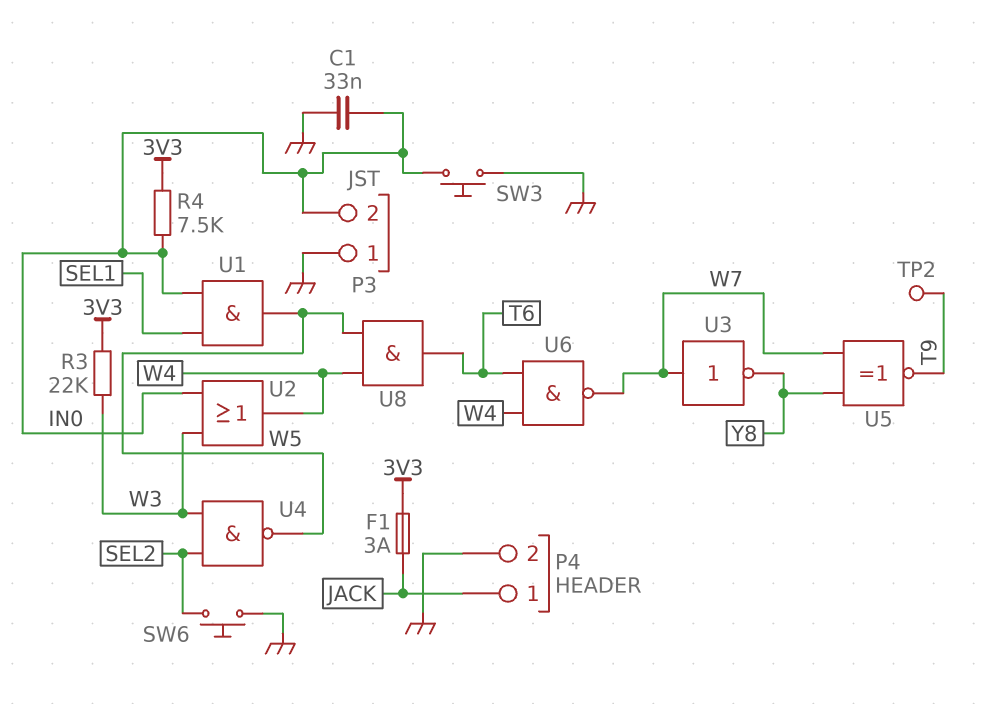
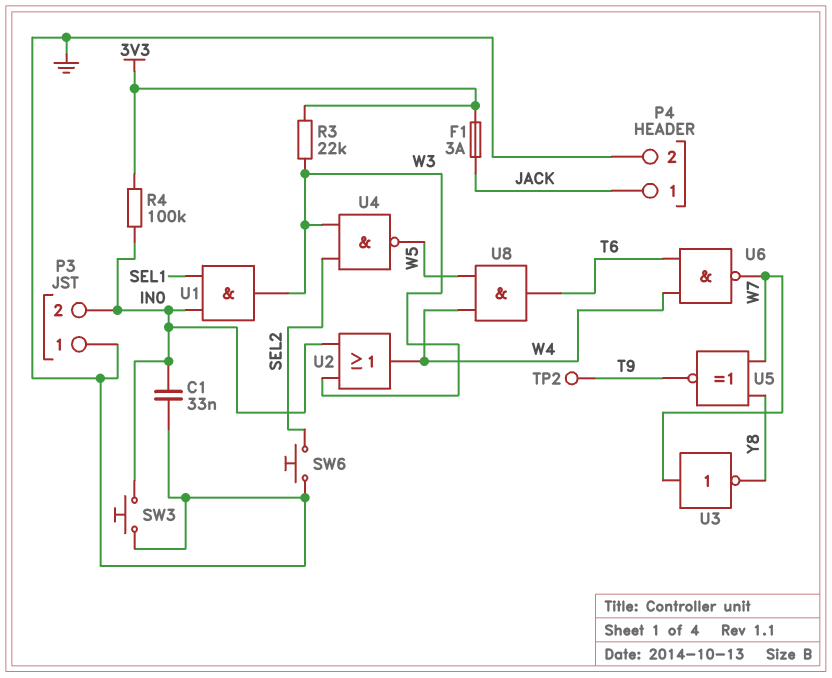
R4: 7.5k (3V3, IN0) -> 100k (3V3, IN0)
U1: AND (in IN0, in SEL1, out W5) -> AND (in IN0, in SEL1, out W3)

